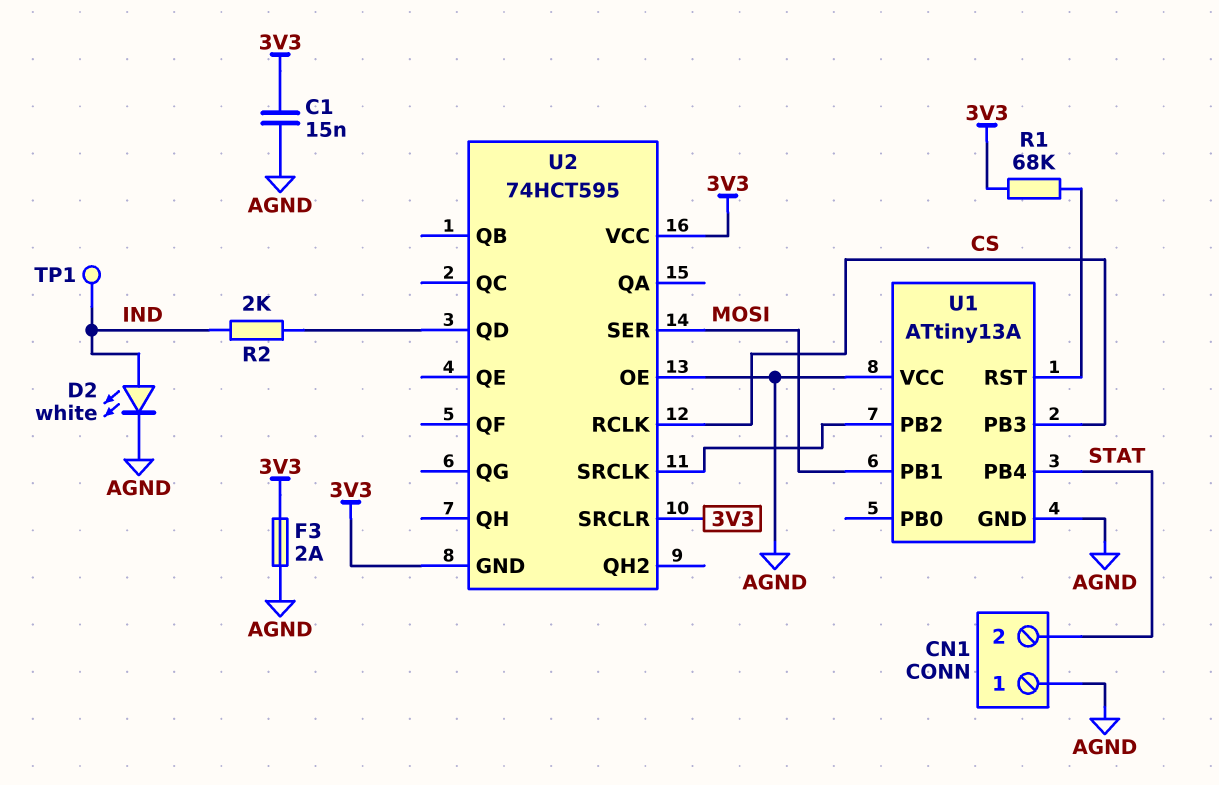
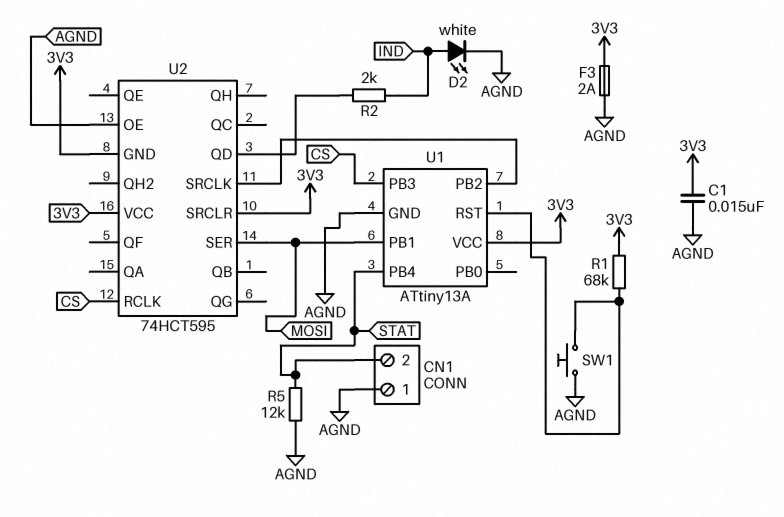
R5: none -> 12k (AGND, STAT)
SW1: none -> button (AGND, U1/RST)
TP1: test point (IND) -> none
U1 pin VCC: AGND -> 3V3

